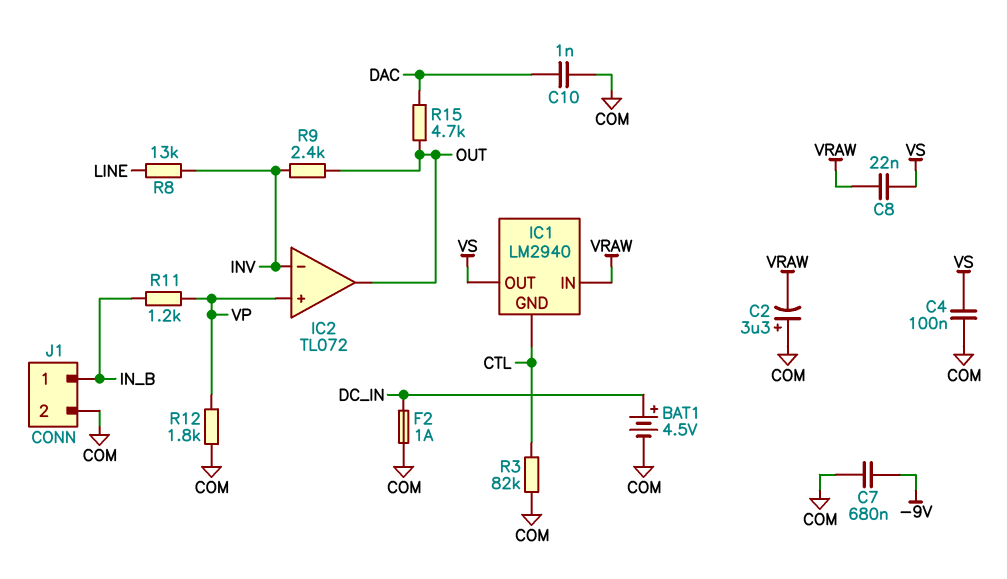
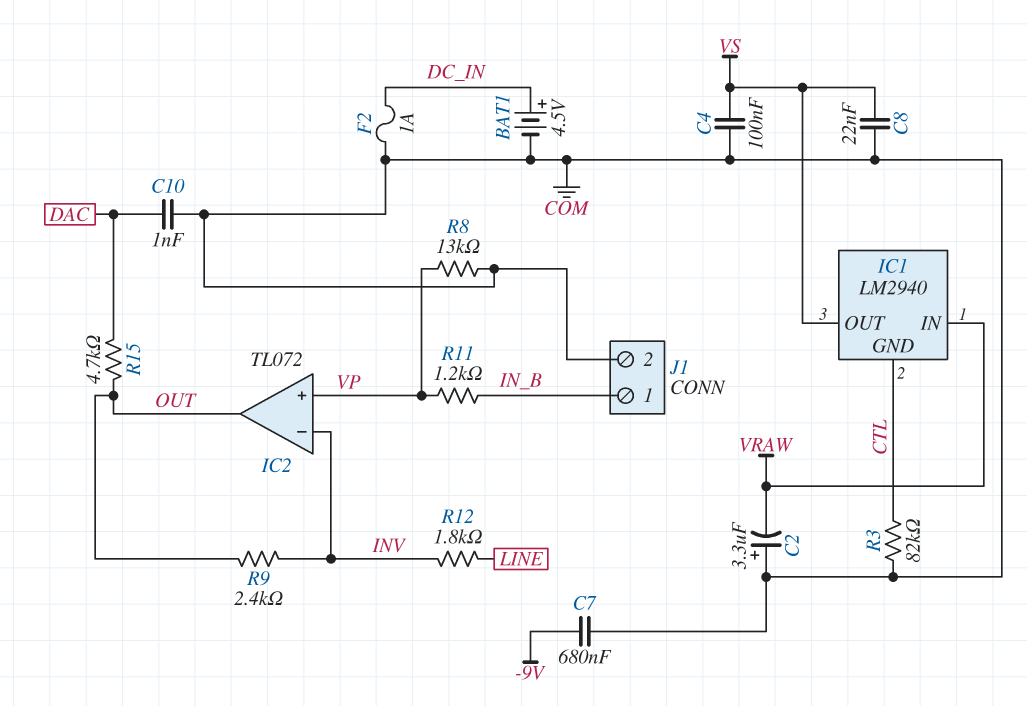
C8: 22nF (VRAW, VS) -> 22nF (COM, VS)
R8: 13k (INV, LINE) -> 13k (COM, VP)
R12: 1.8k (COM, VP) -> 1.8k (INV, LINE)

